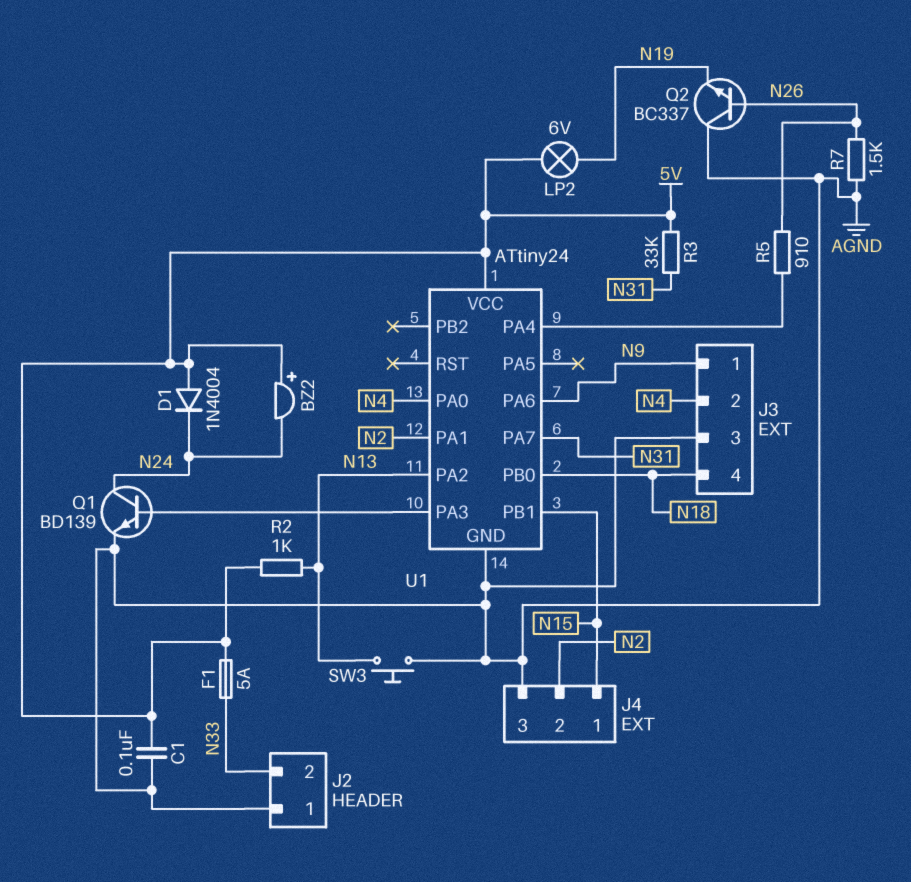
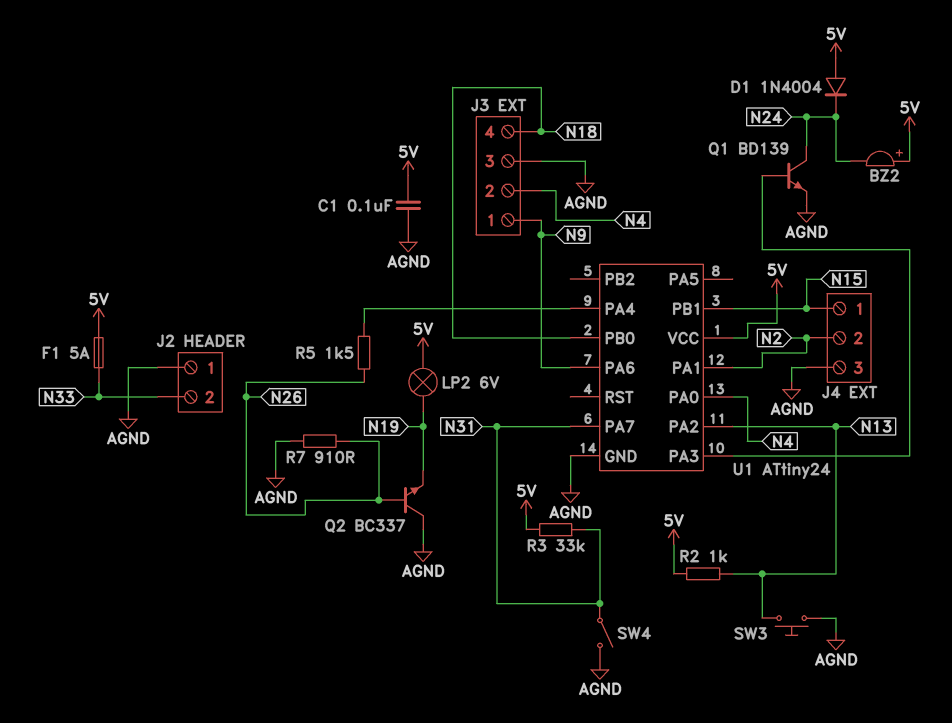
R5: 910 (N26, U1/PA4) -> 1.5k (N26, U1/PA4)
R7: 1.5k (AGND, N26) -> 910 (AGND, N26)
SW4: none -> switch (AGND, N31)

